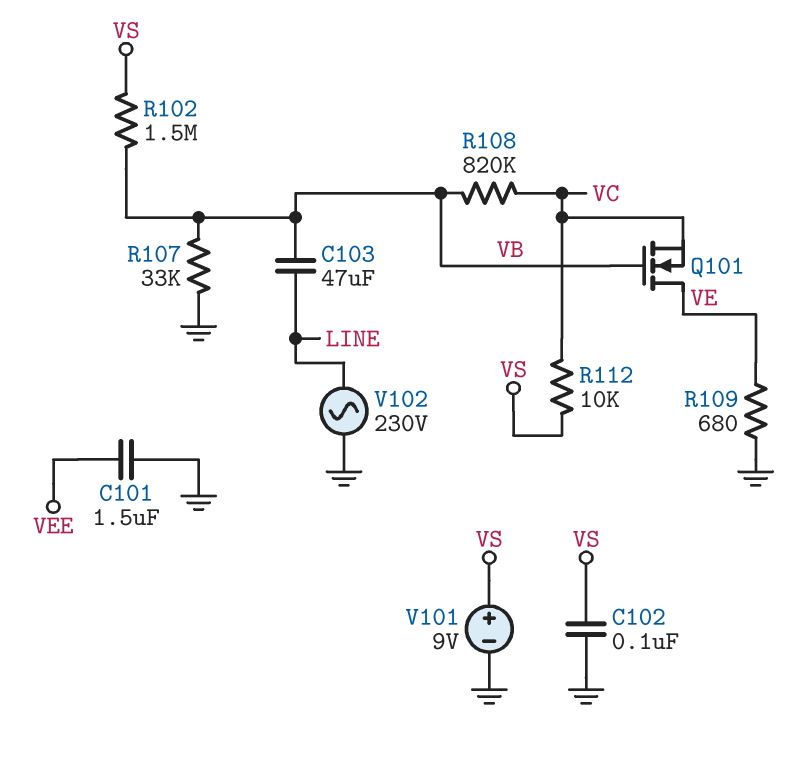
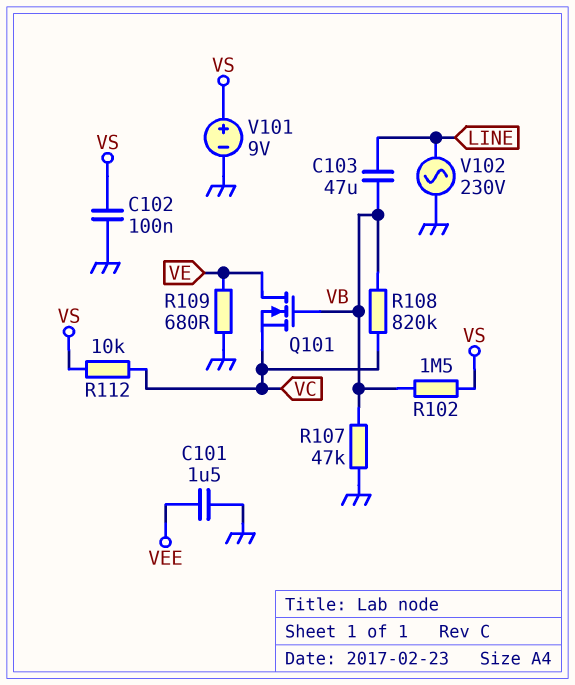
R107: 33k (GND, VB) -> 47k (GND, VB)

